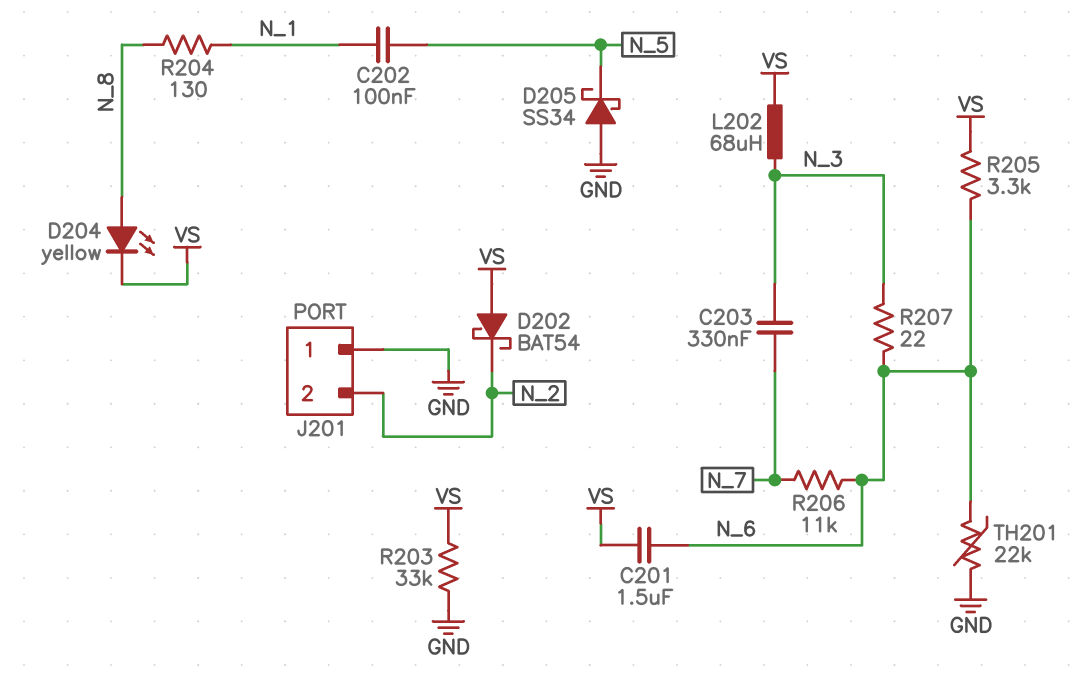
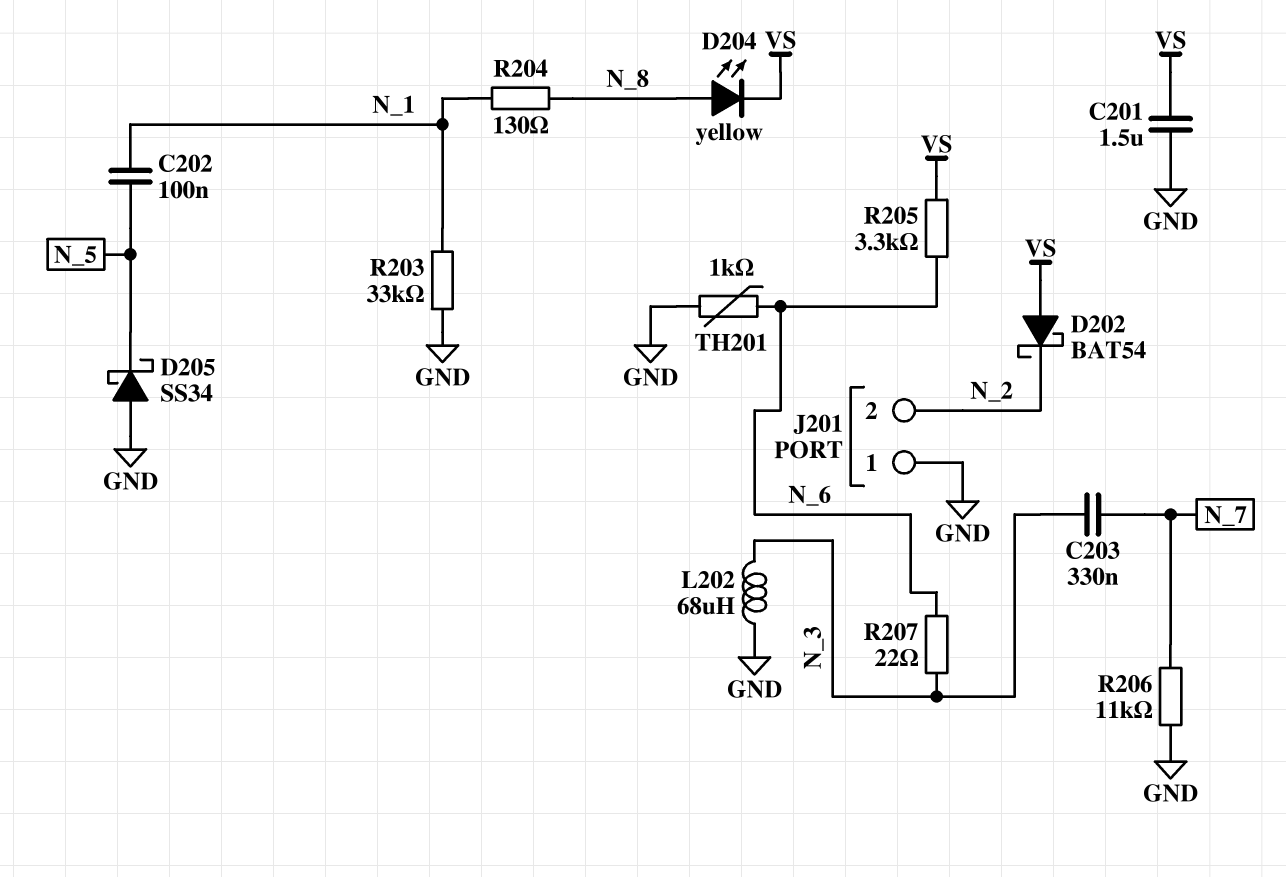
C201: 1.5uF (N_6, VS) -> 1.5uF (GND, VS)
L202: 68uH (N_3, VS) -> 68uH (GND, N_3)
R203: 33k (GND, VS) -> 33k (GND, N_1)
R206: 11k (N_6, N_7) -> 11k (GND, N_7)
TH201: 22k (GND, N_6) -> 1k (GND, N_6)

